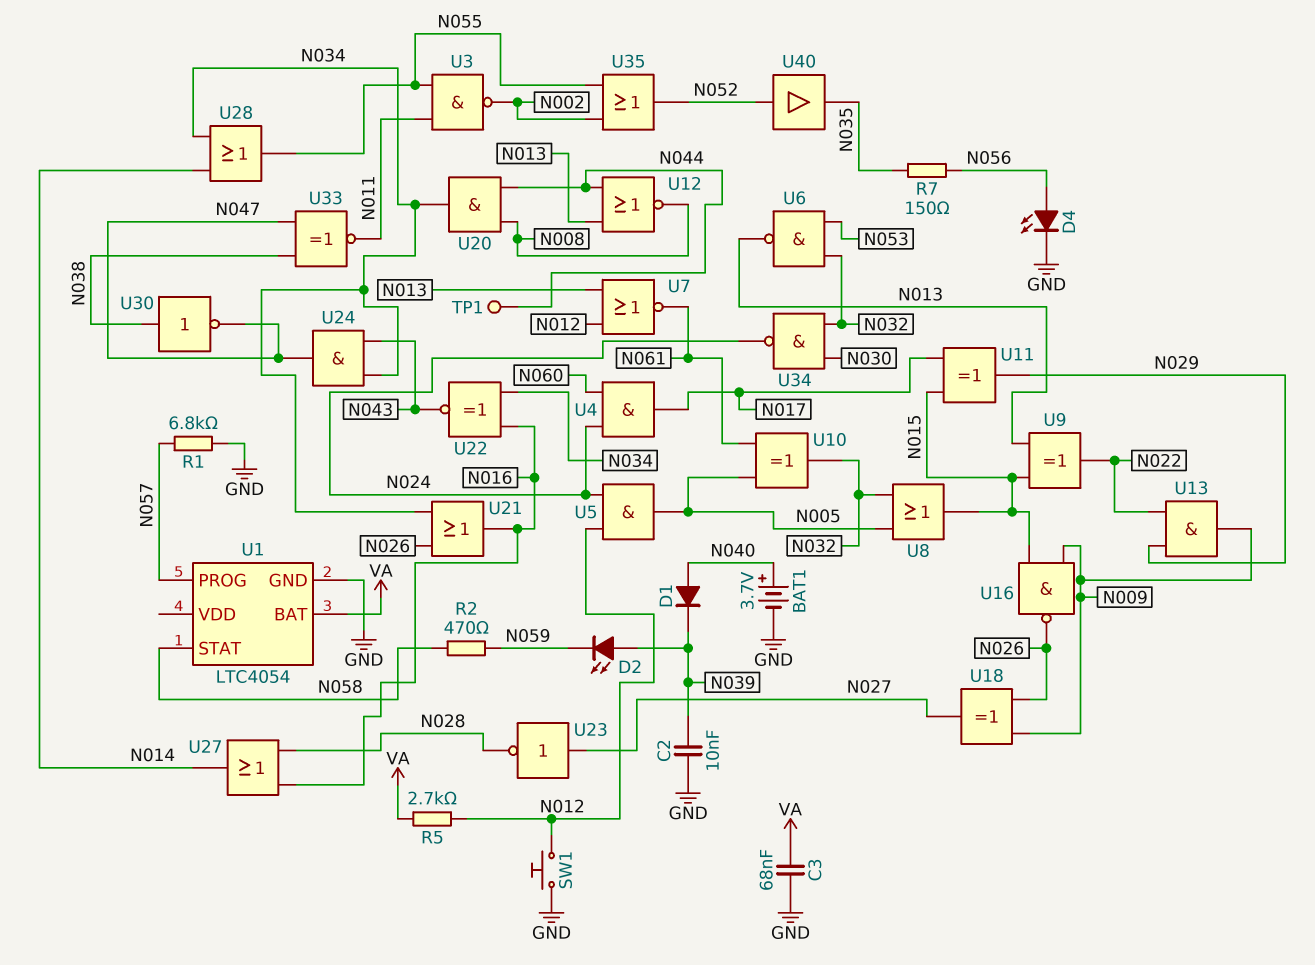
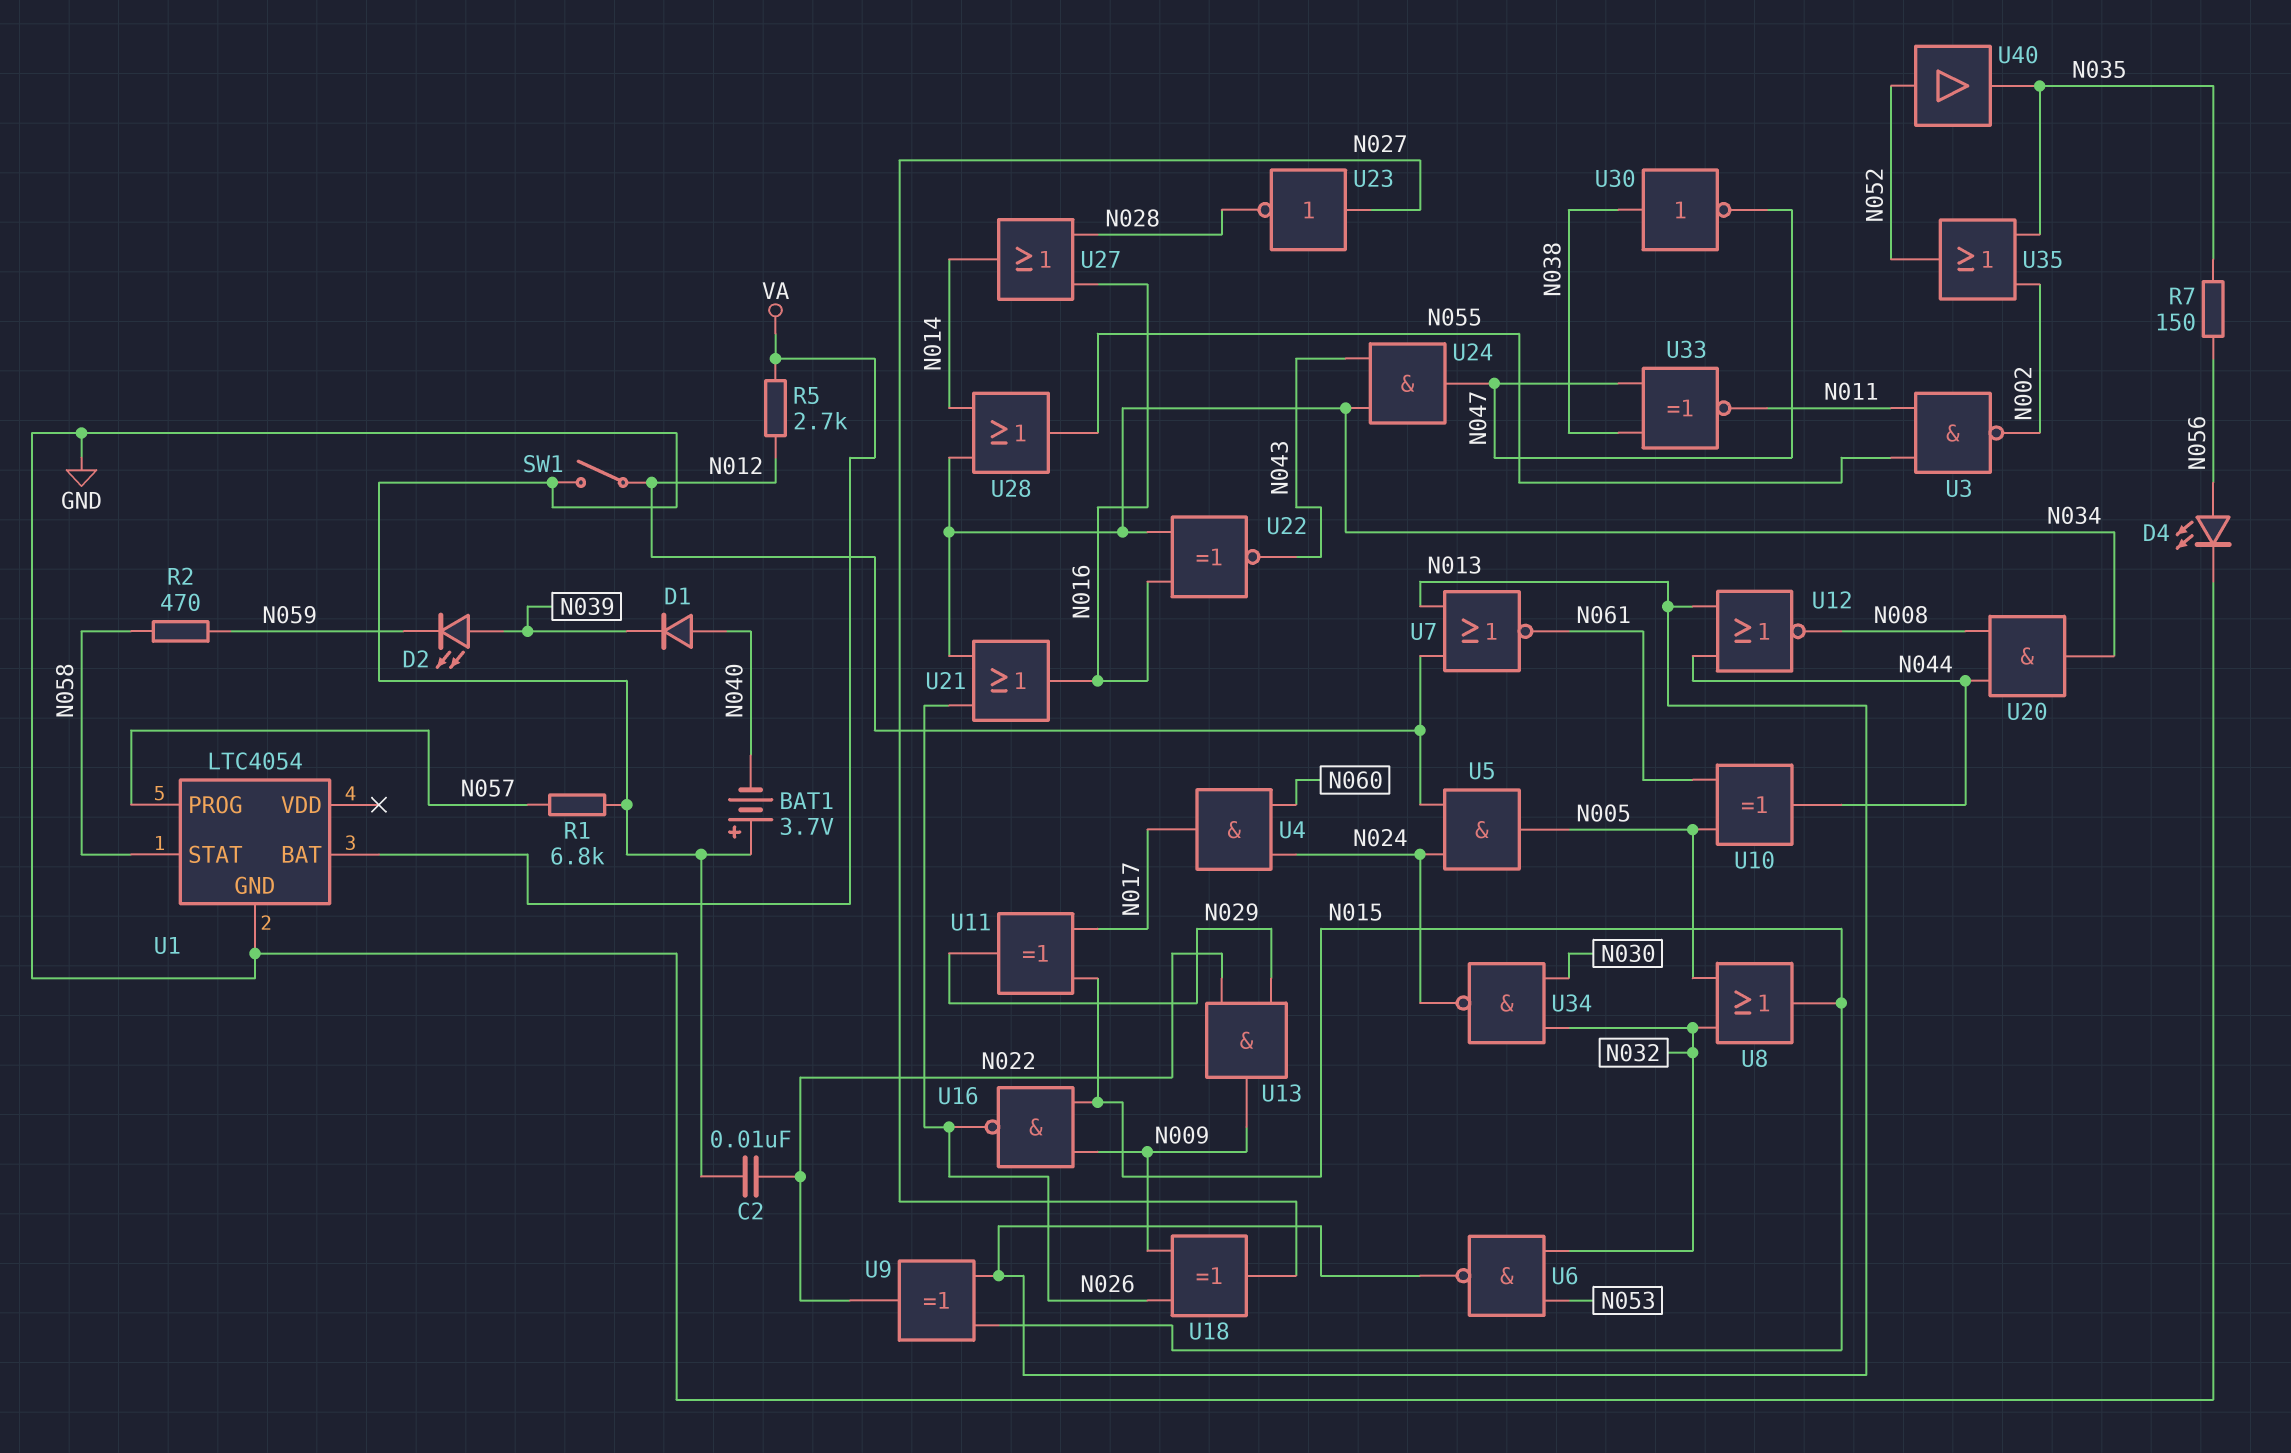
BAT1: 3.7V (plus N040, minus GND) -> 3.7V (plus GND, minus N040)
C2: 10nF (GND, N039) -> 10nF (GND, N022)
C3: 68nF (GND, VA) -> none
SW1: button (GND, N012) -> switch (GND, N012)
TP1: test point (N044) -> none
U10: XOR (in N005, in N061, out N032) -> XOR (in N005, in N061, out N044)
U35: OR (in N002, in N055, out N052) -> OR (in N002, in N035, out N052)

